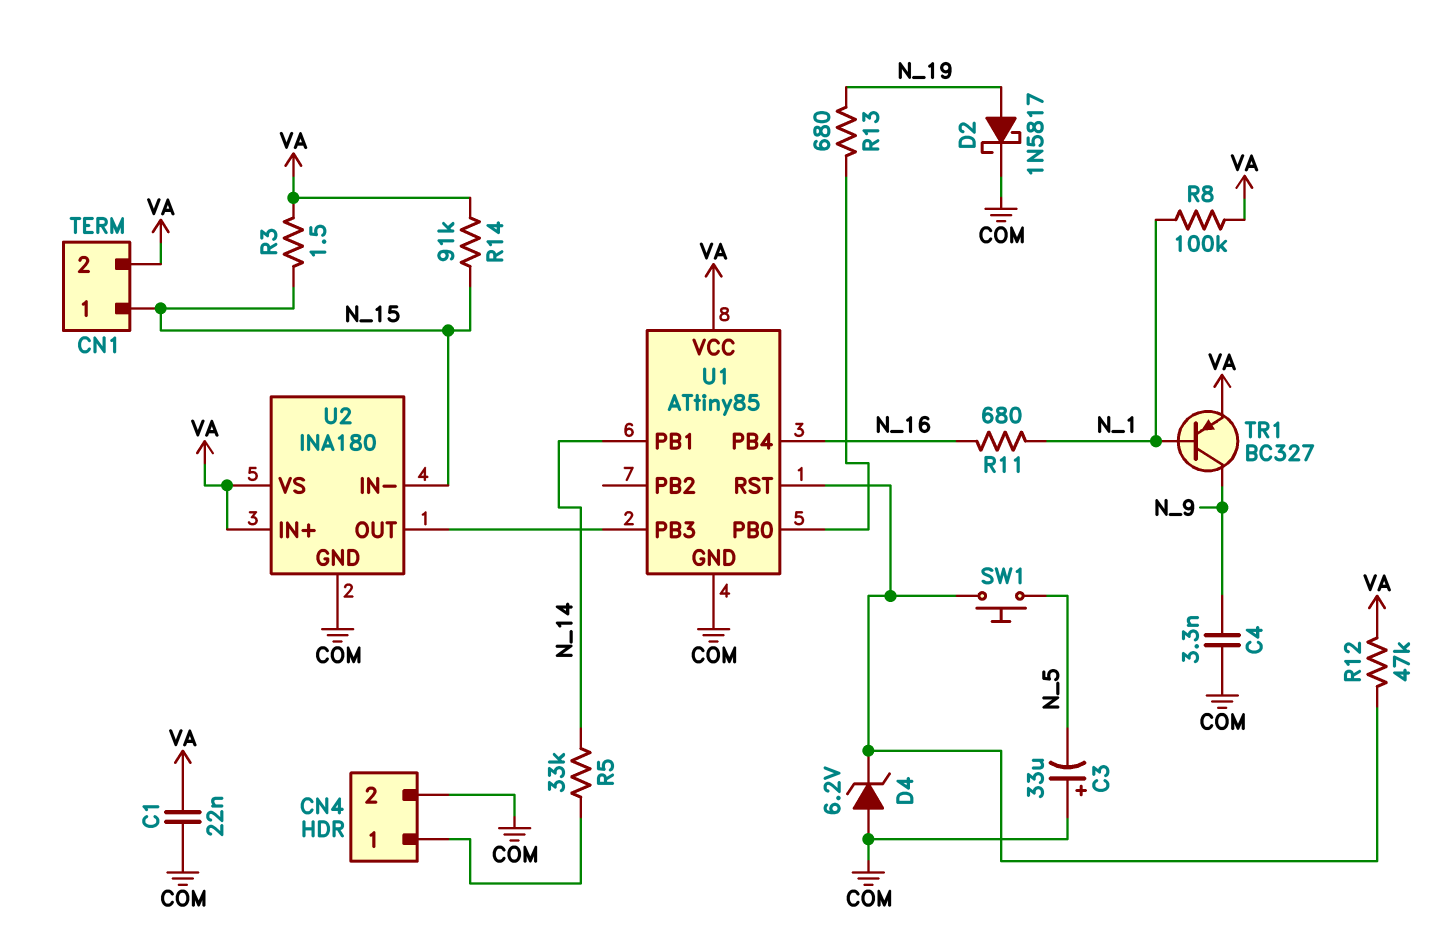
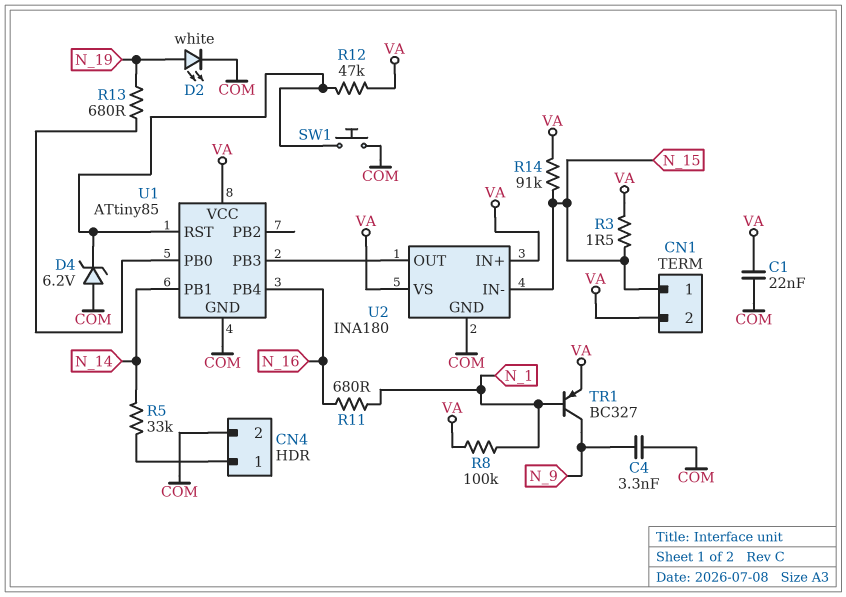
C3: 33uF (plus COM, minus N_5) -> none
D2: schottky 1N5817 (A N_19, K COM) -> LED white (A N_19, K COM)
SW1: button (N_5, U1/RST) -> button (COM, U1/RST)

